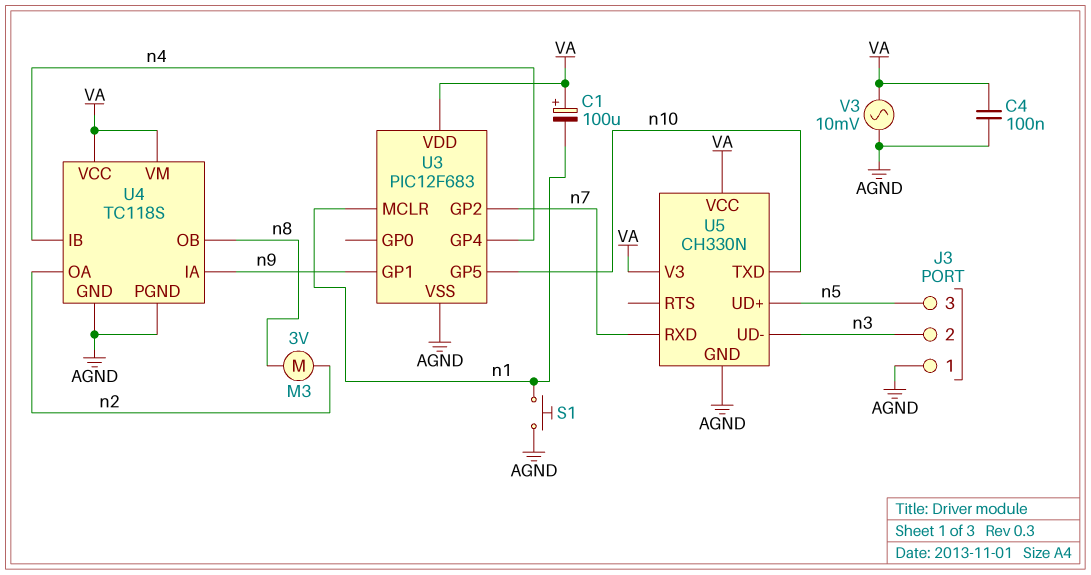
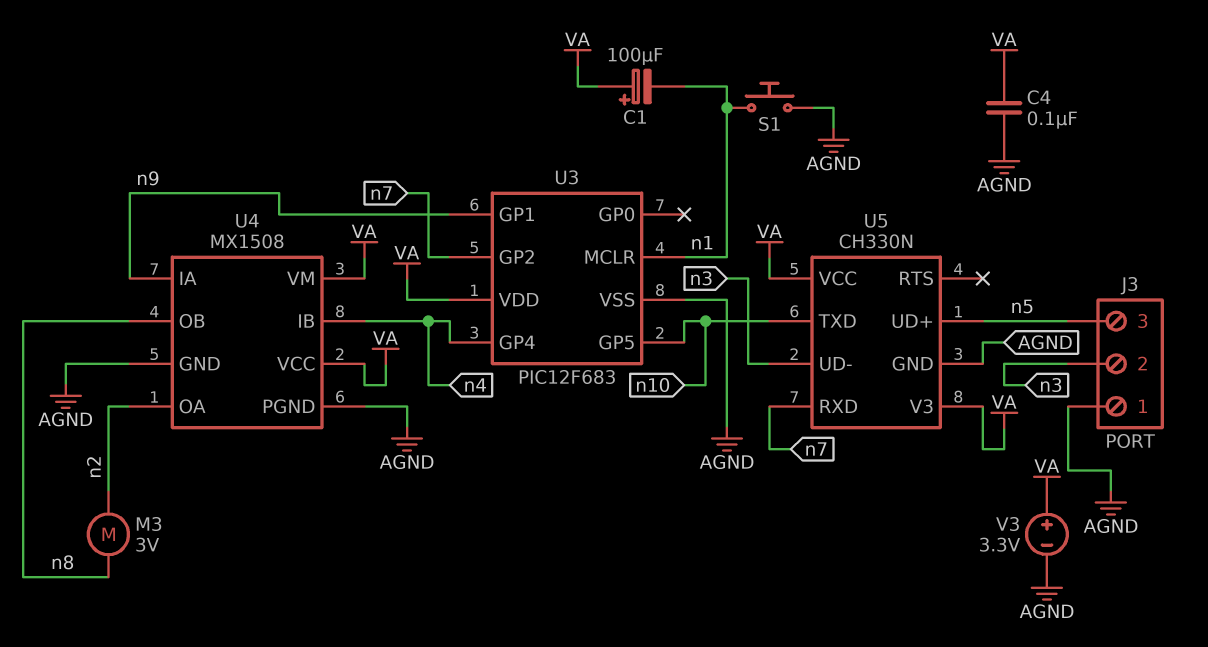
U4: TC118S -> MX1508
V3: AC 10mV (AGND, VA) -> 3.3V (plus VA, minus AGND)

